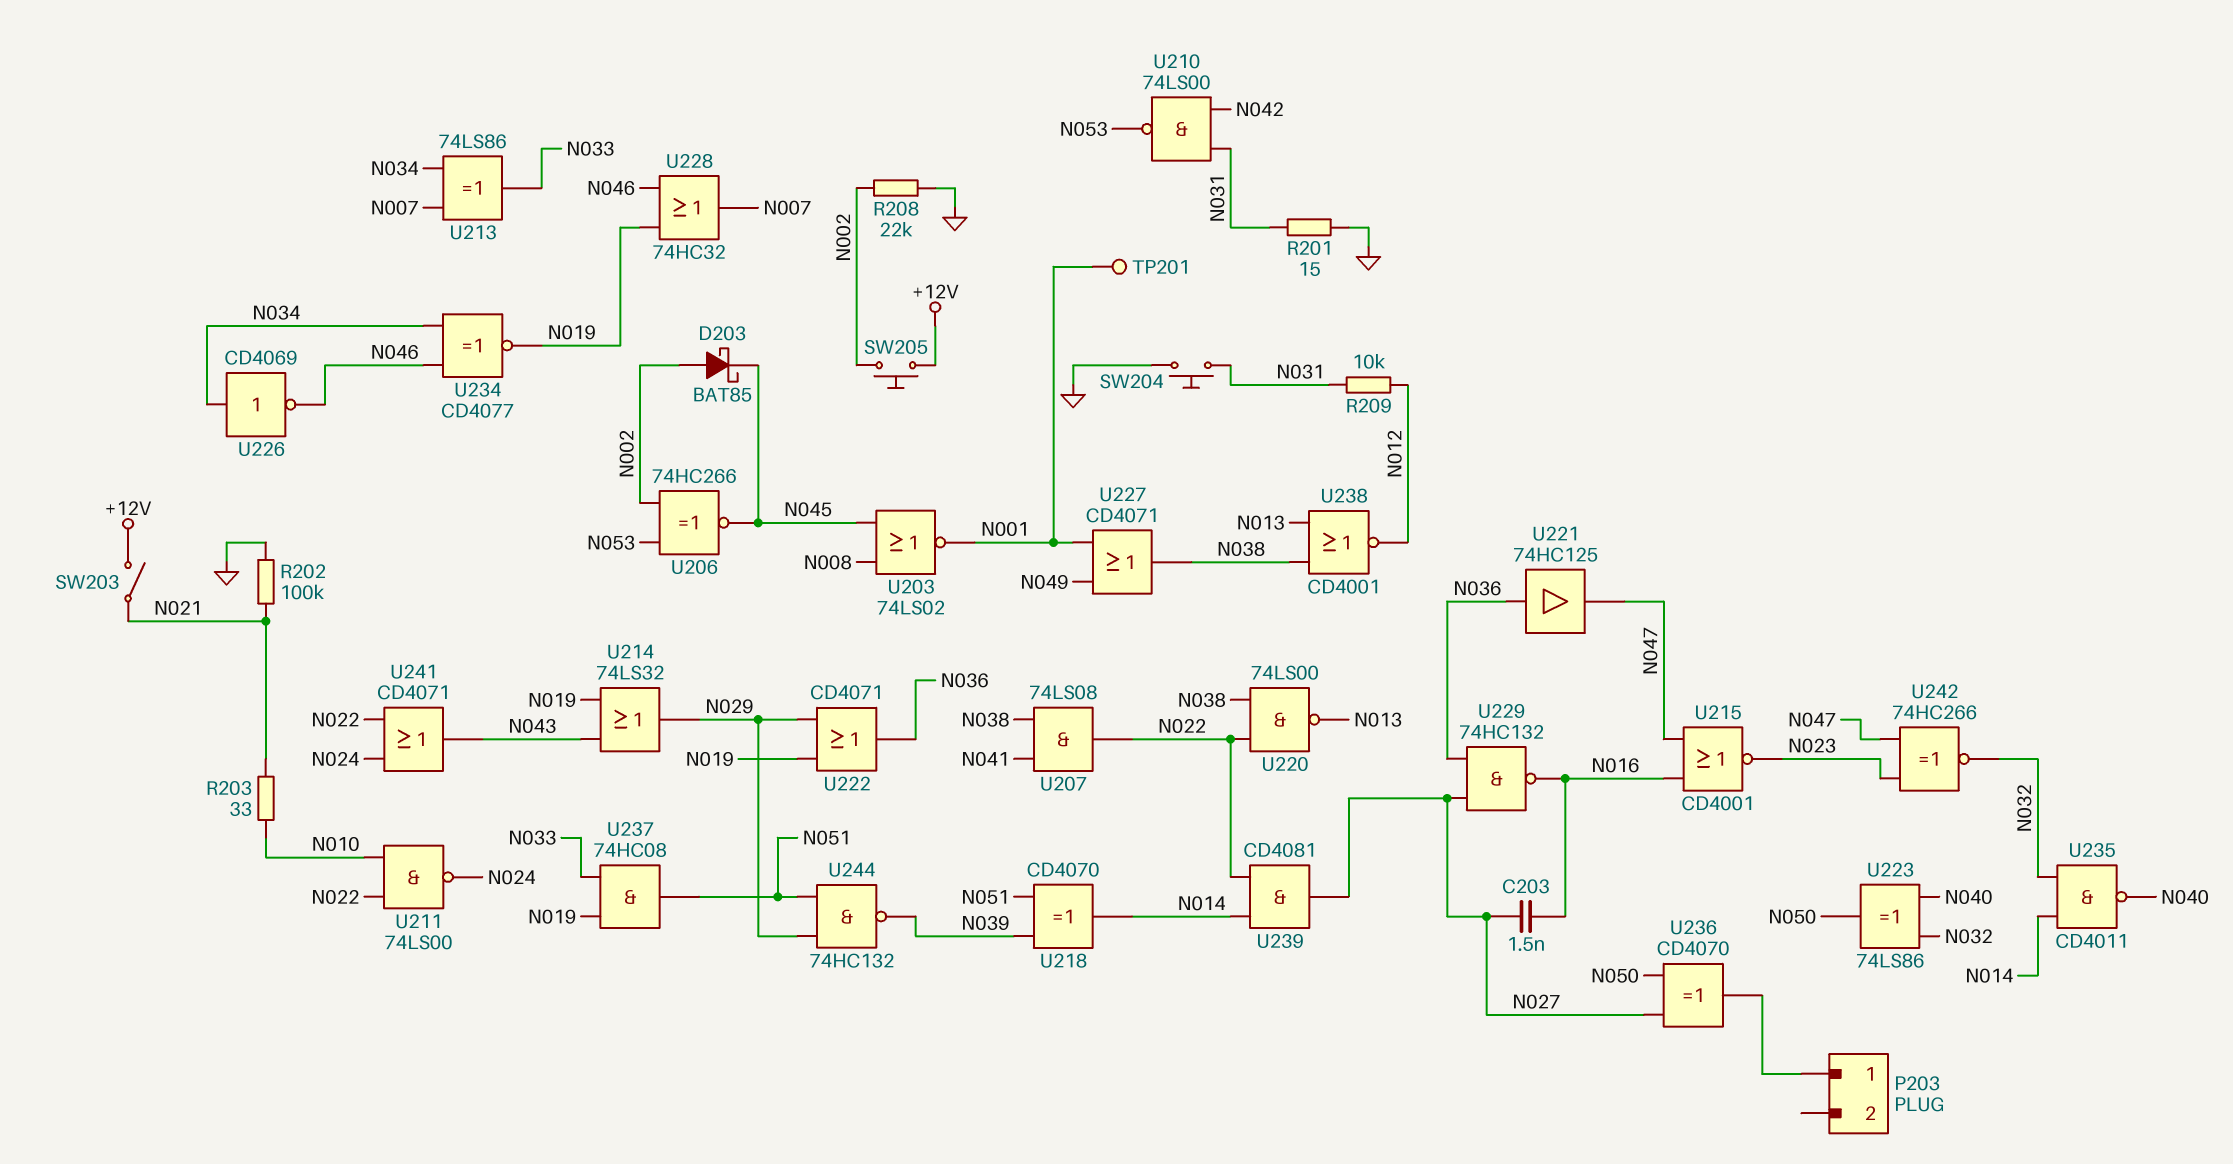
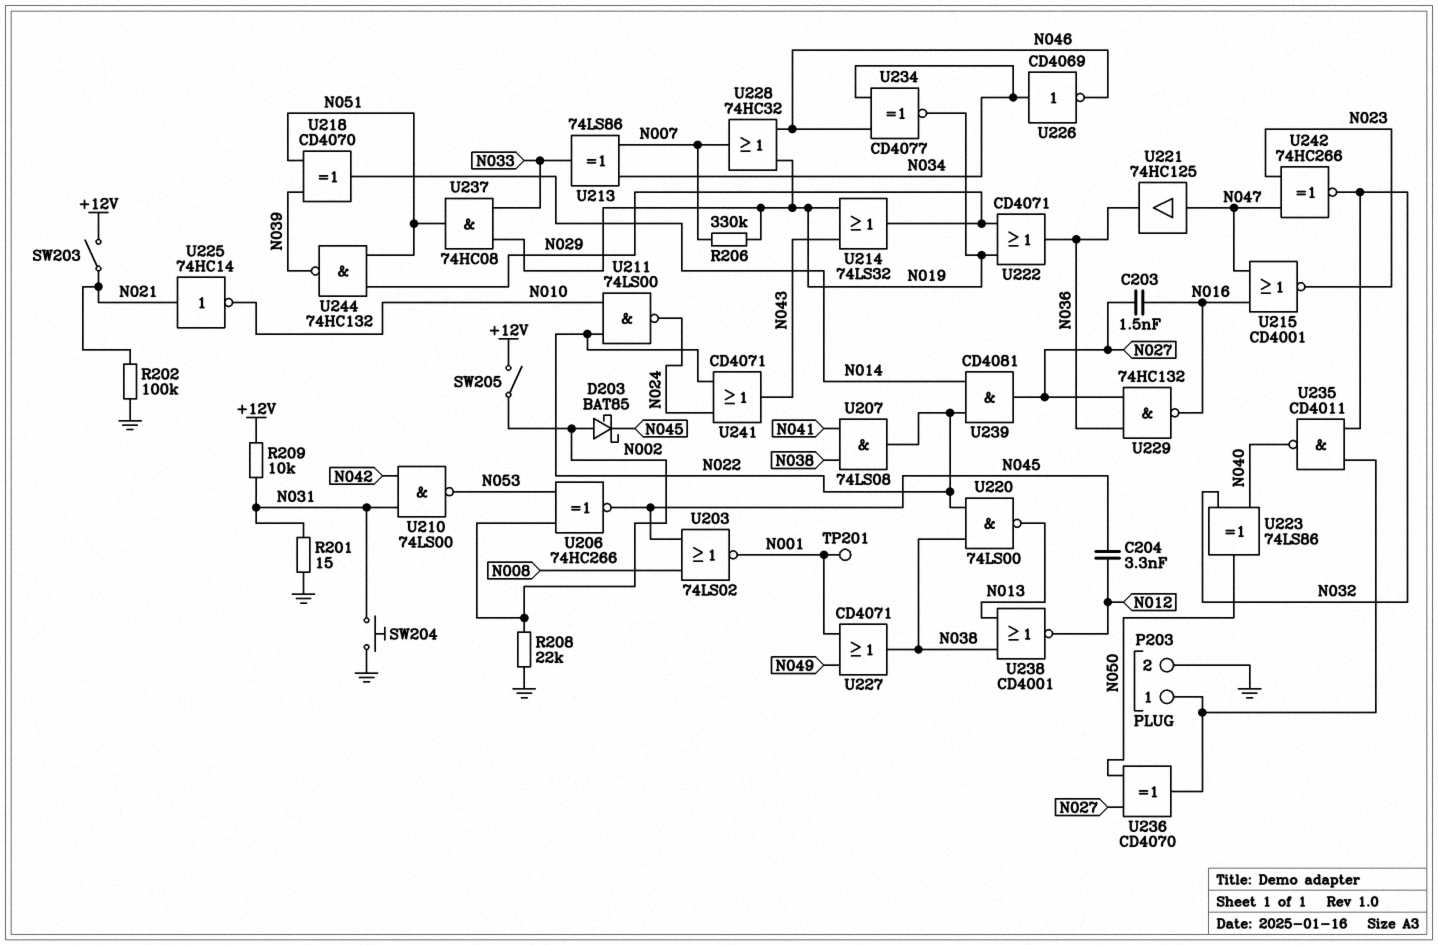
C204: none -> 3.3nF (N012, N045)
P203 pin 2: none -> GND
R203: 33 (N010, N021) -> none
R206: none -> 330k (N007, N019)
R209: 10k (N012, N031) -> 10k (+12V, N031)
SW205: button (+12V, N002) -> switch (+12V, N002)
U221: buffer 74HC125 (in N036, out N047) -> buffer 74HC125 (in N047, out N036)
U225: none -> NOT 74HC14 (in N021, out N010)
U235: NAND CD4011 (in N014, in N032, out N040) -> NAND CD4011 (in N032, in P203/1, out N040)

